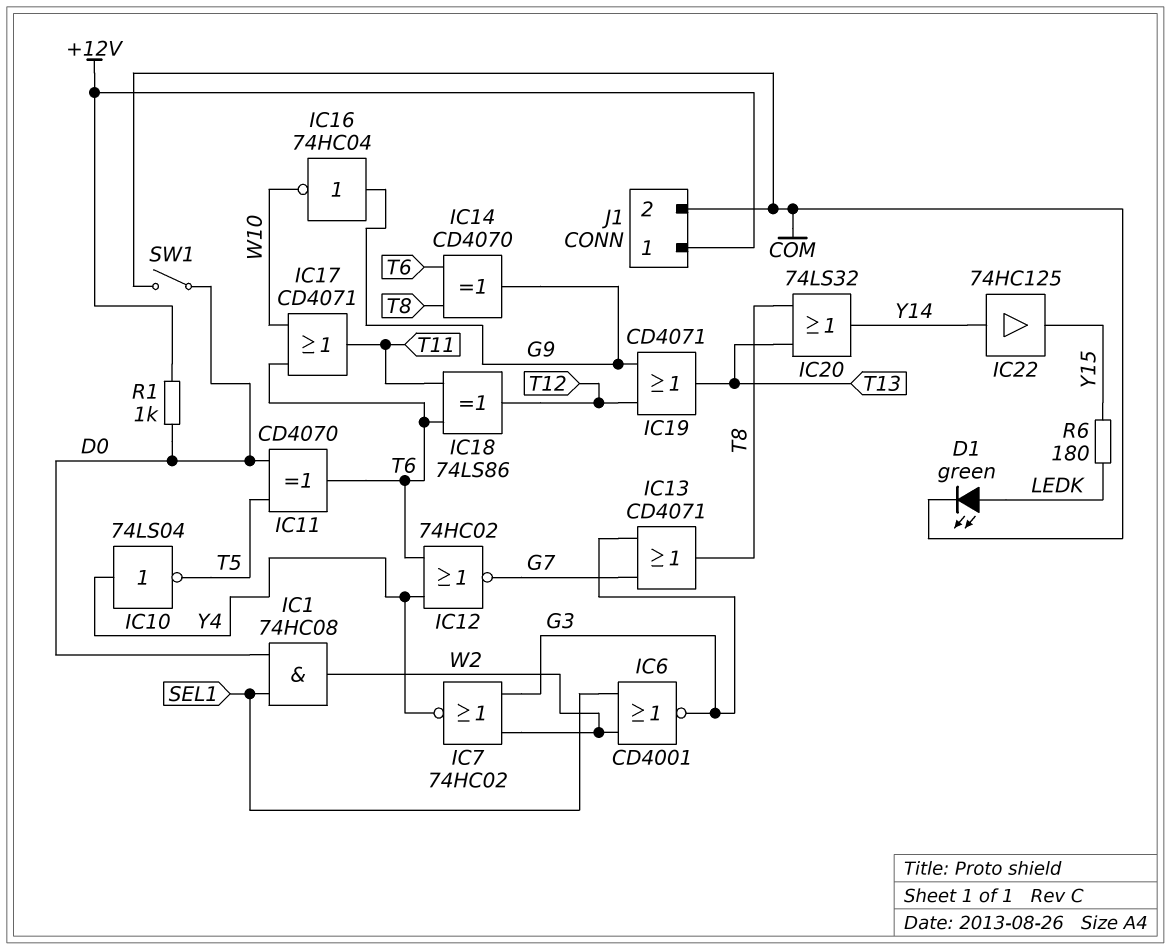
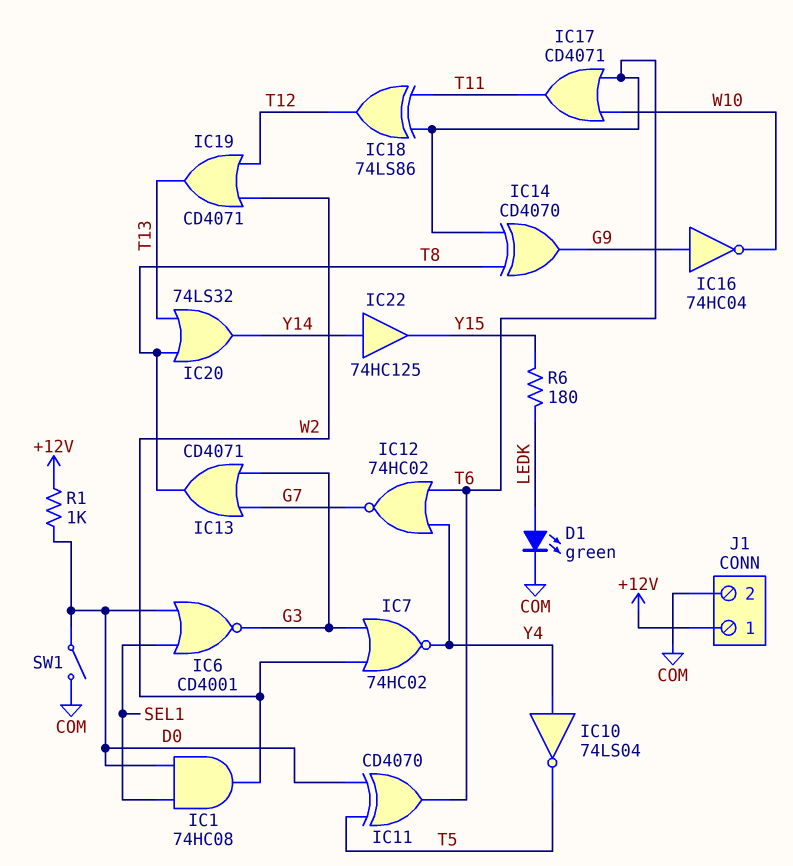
IC6: NOR CD4001 (in SEL1, in W2, out G3) -> NOR CD4001 (in D0, in SEL1, out G3)
IC19: OR CD4071 (in G9, in T12, out T13) -> OR CD4071 (in T12, in W2, out T13)

